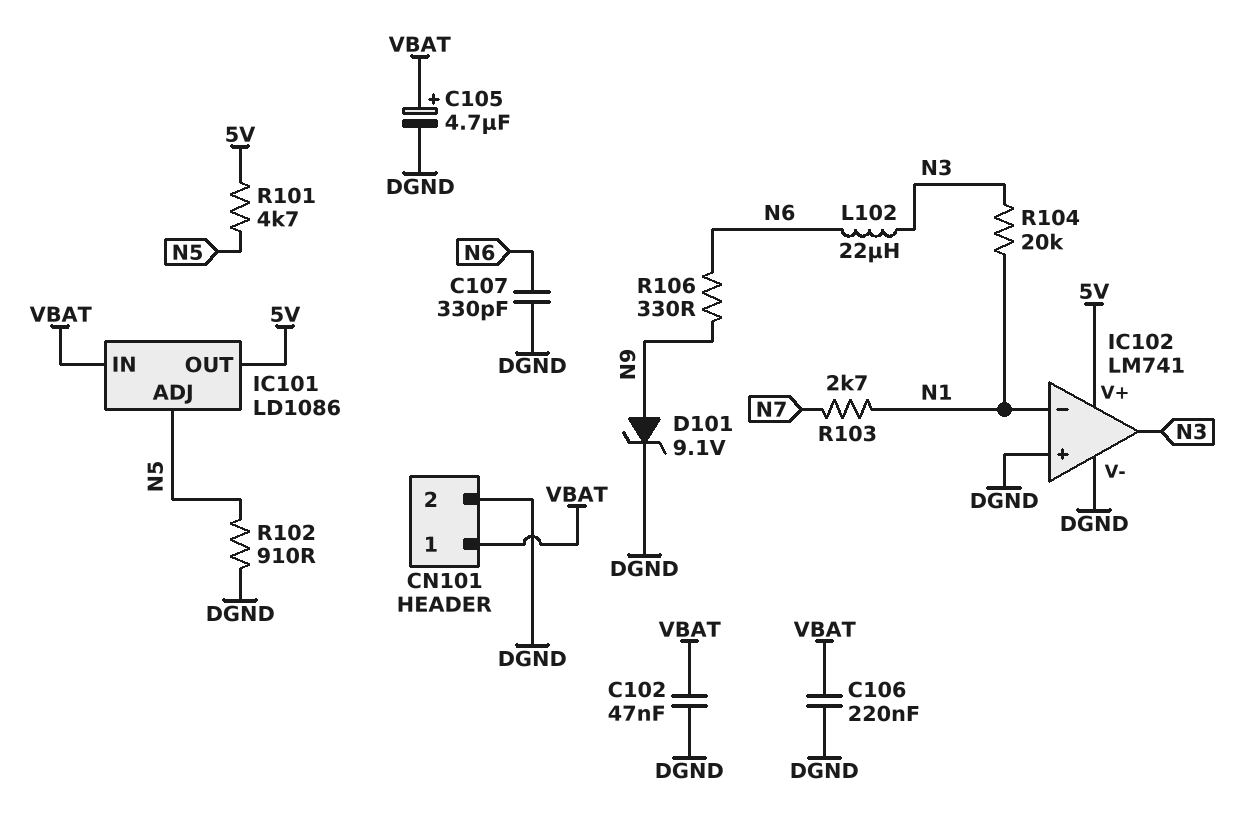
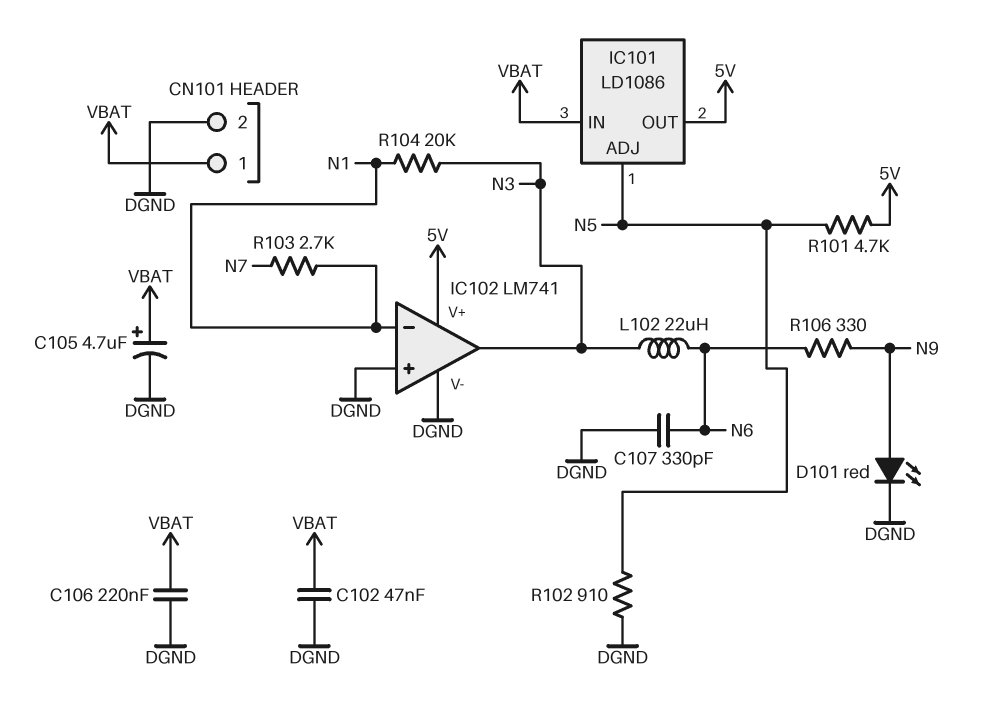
D101: zener 9.1V (A N9, K DGND) -> LED red (A N9, K DGND)

